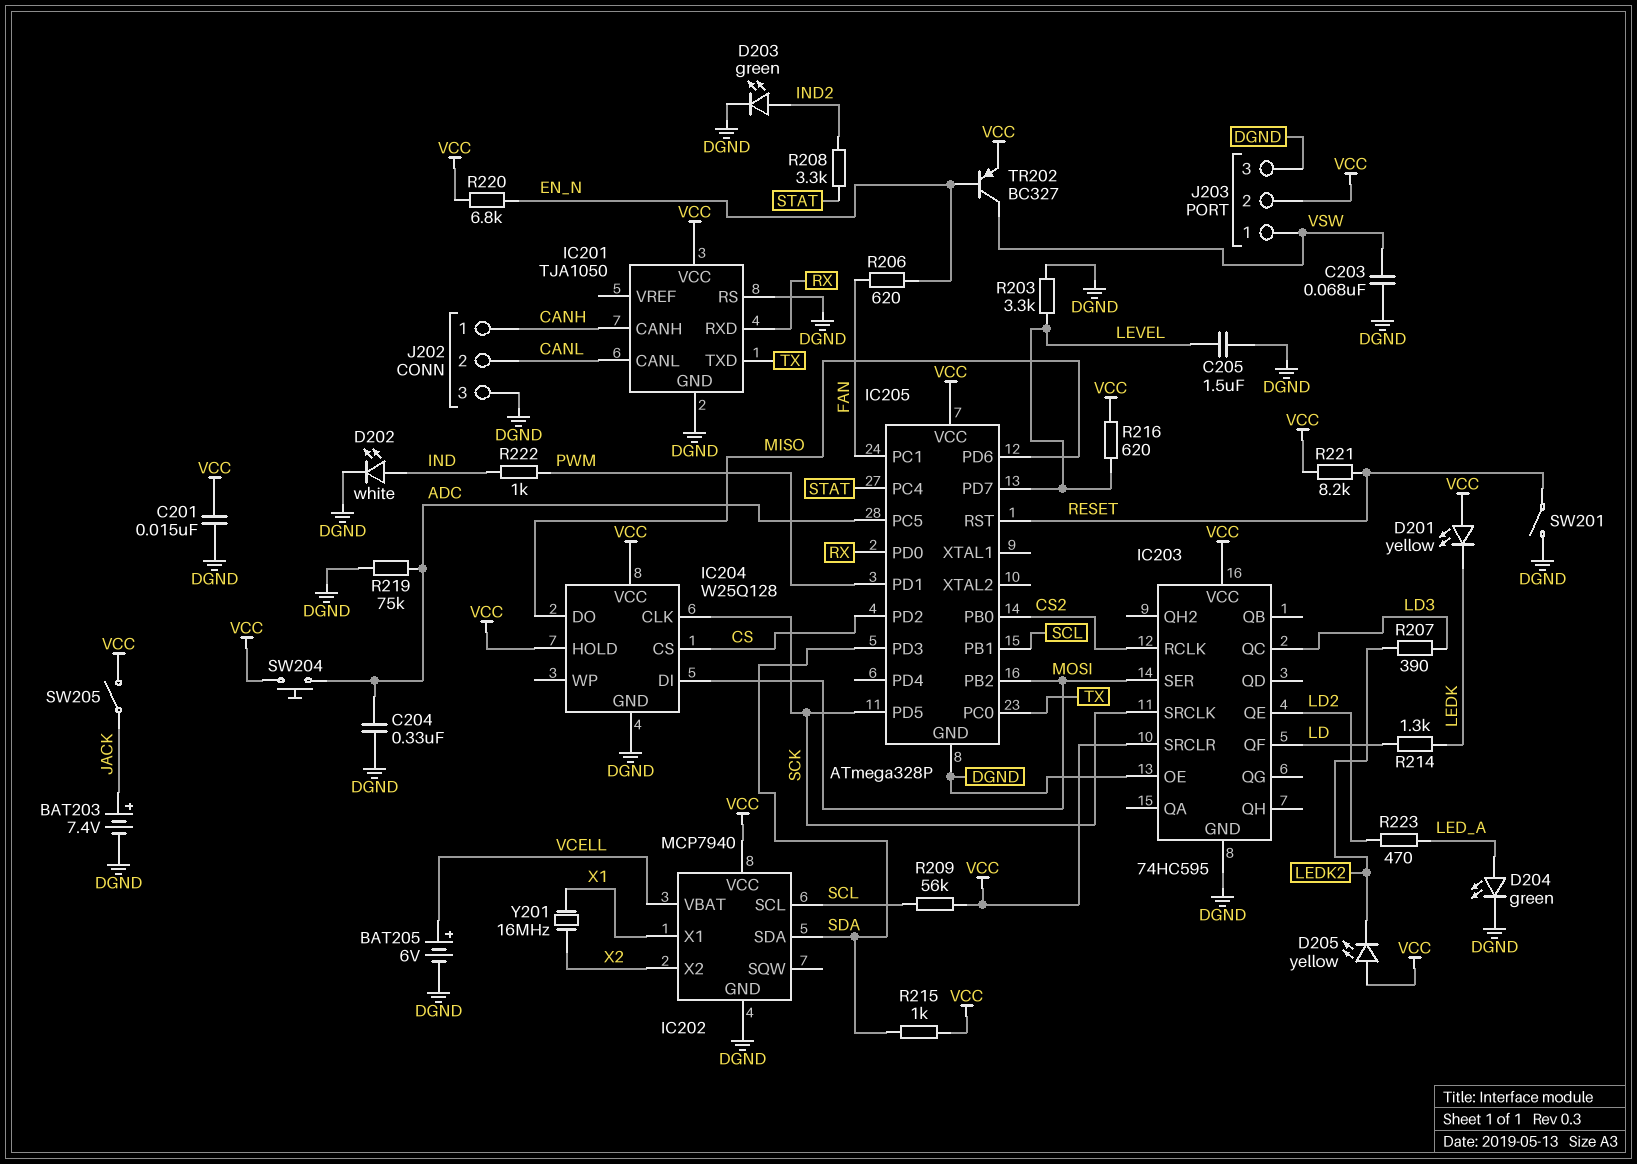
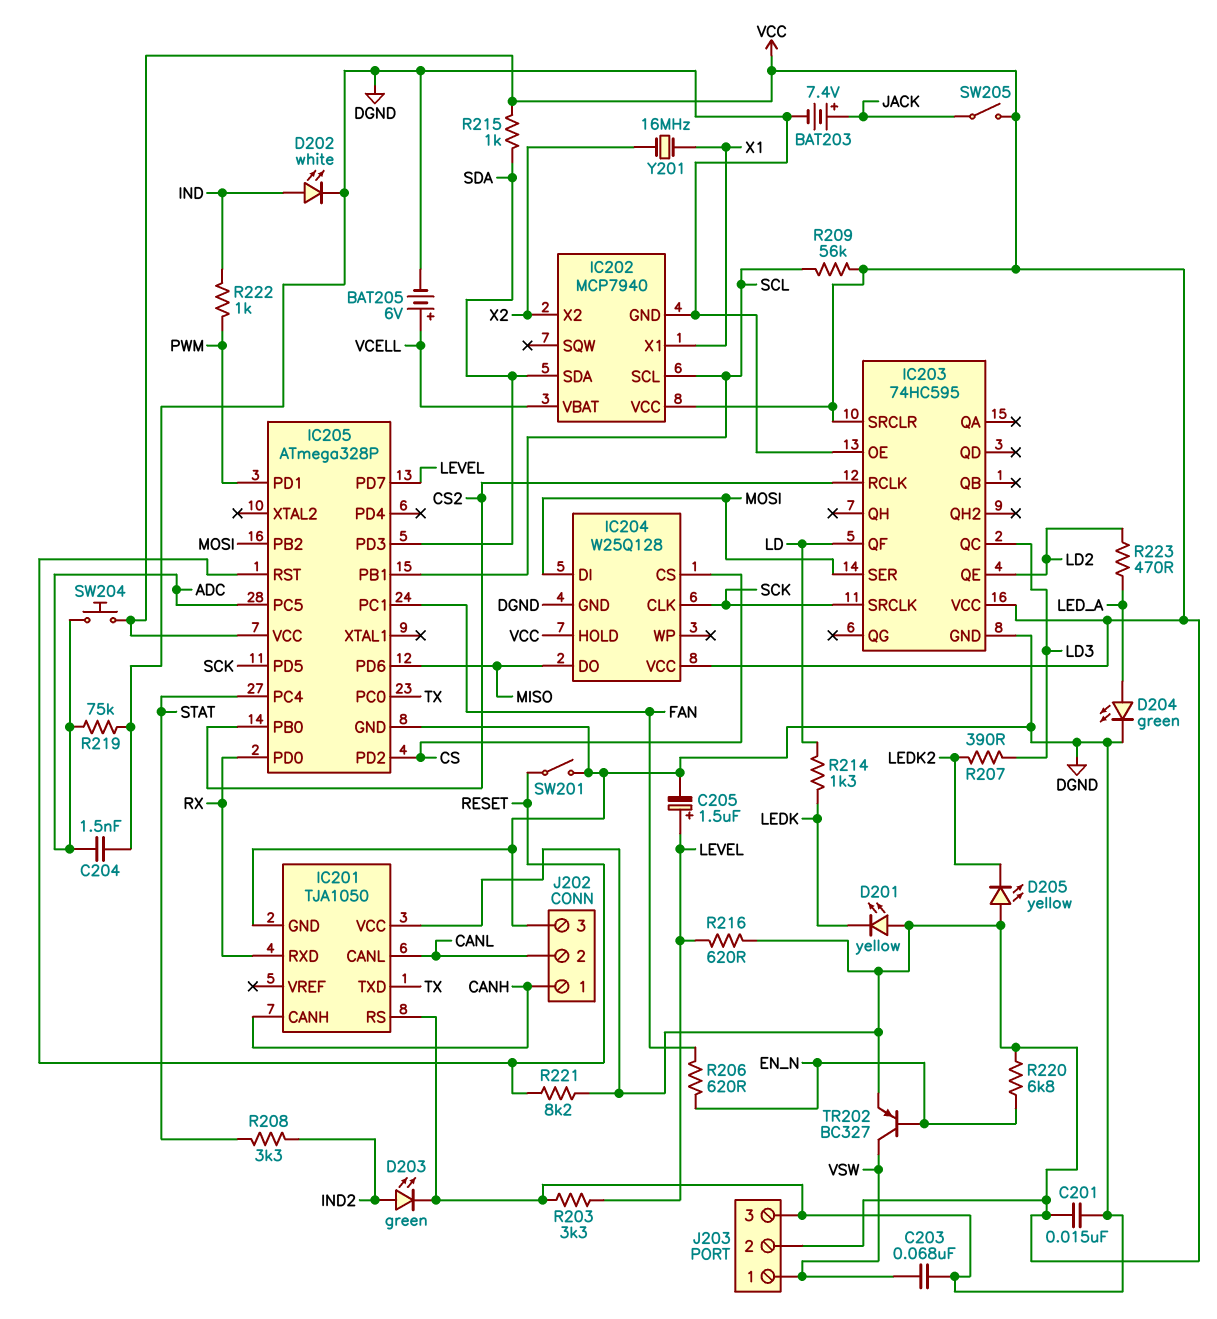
C204: 330nF (ADC, DGND) -> 1.5nF (ADC, DGND)
C205: 1.5uF (DGND, LEVEL) -> 1.5uF (plus LEVEL, minus DGND)

